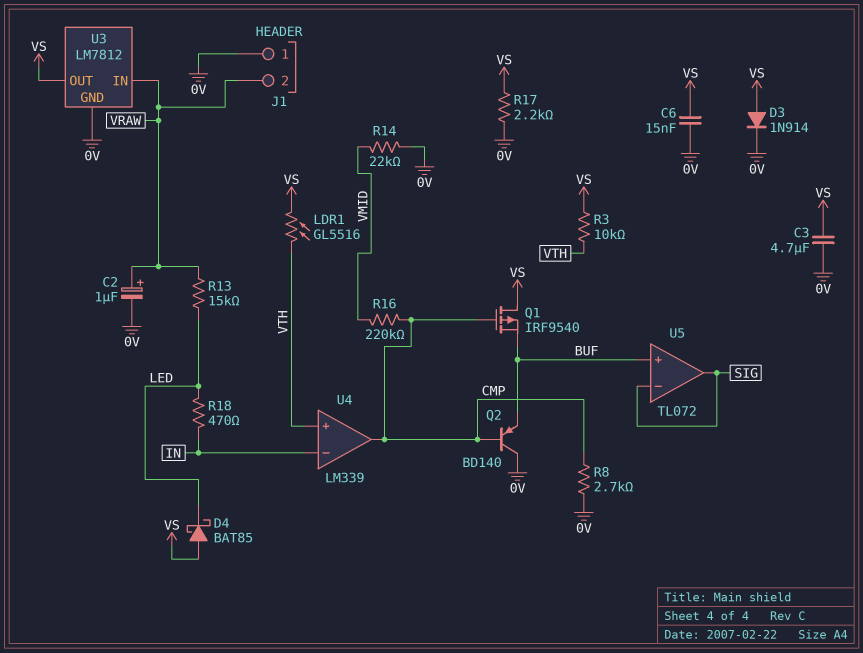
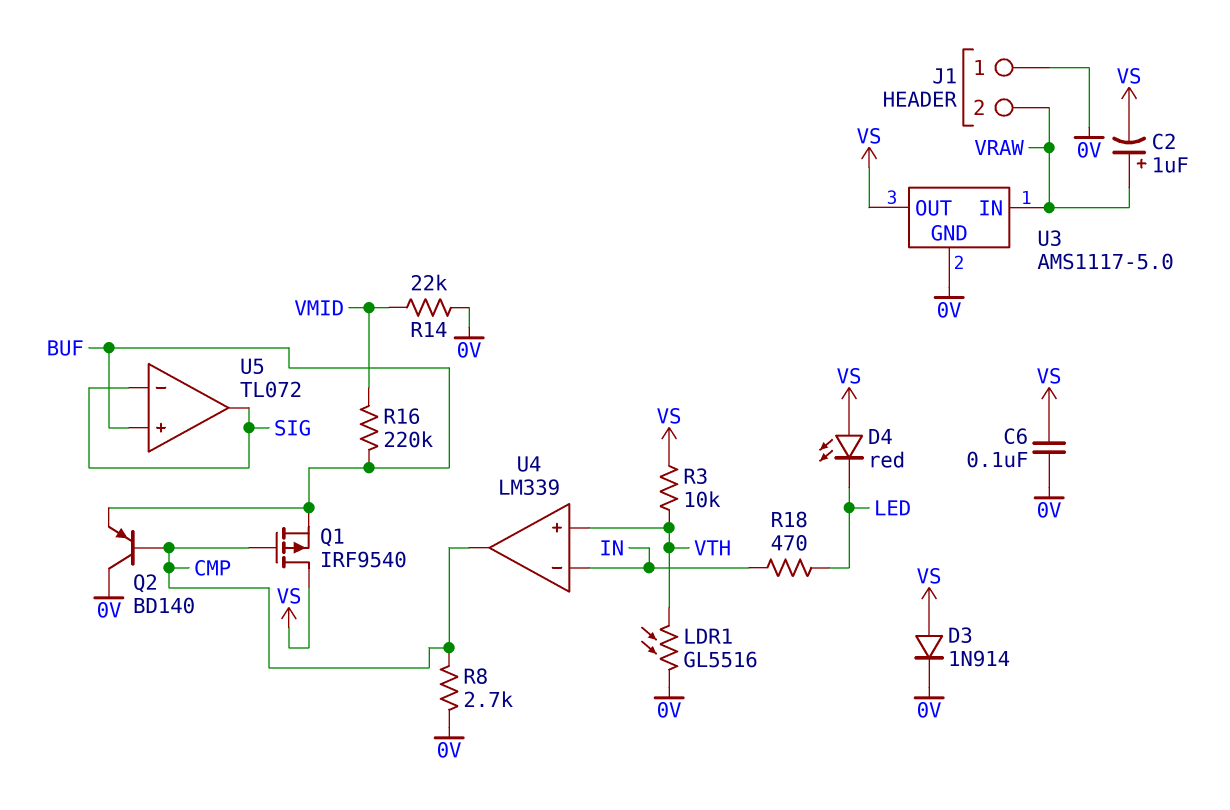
C2: 1uF (plus VRAW, minus 0V) -> 1uF (plus VRAW, minus VS)
C3: 4.7uF (0V, VS) -> none
C6: 15nF (0V, VS) -> 100nF (0V, VS)
D4: schottky BAT85 (A VS, K LED) -> LED red (A VS, K LED)
LDR1: GL5516 (VS, VTH) -> GL5516 (0V, VTH)
R13: 15k (LED, VRAW) -> none
R16: 220k (CMP, VMID) -> 220k (BUF, VMID)
R17: 2.2k (0V, VS) -> none
U3: LM7812 -> AMS1117-5.0

